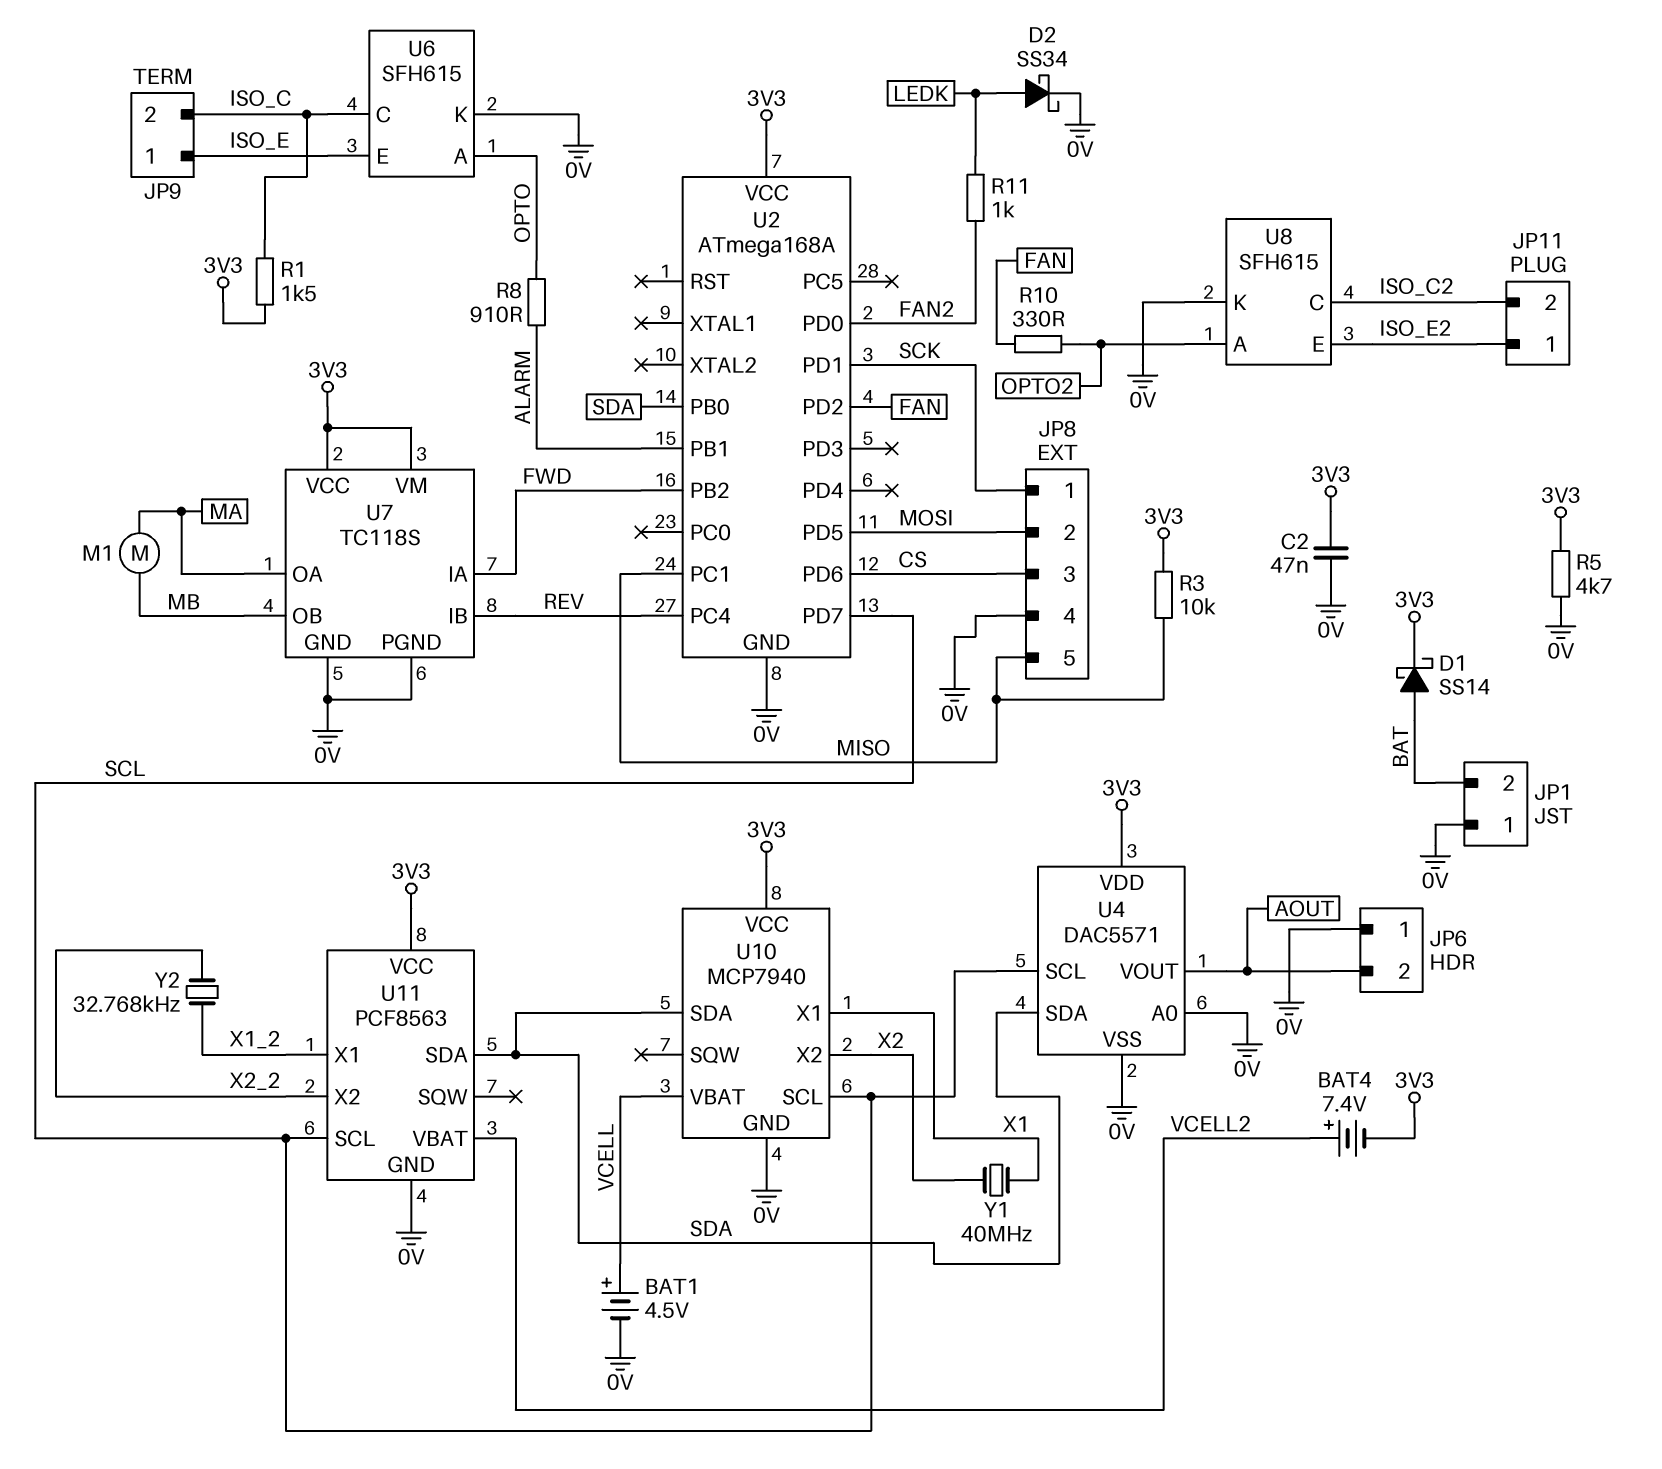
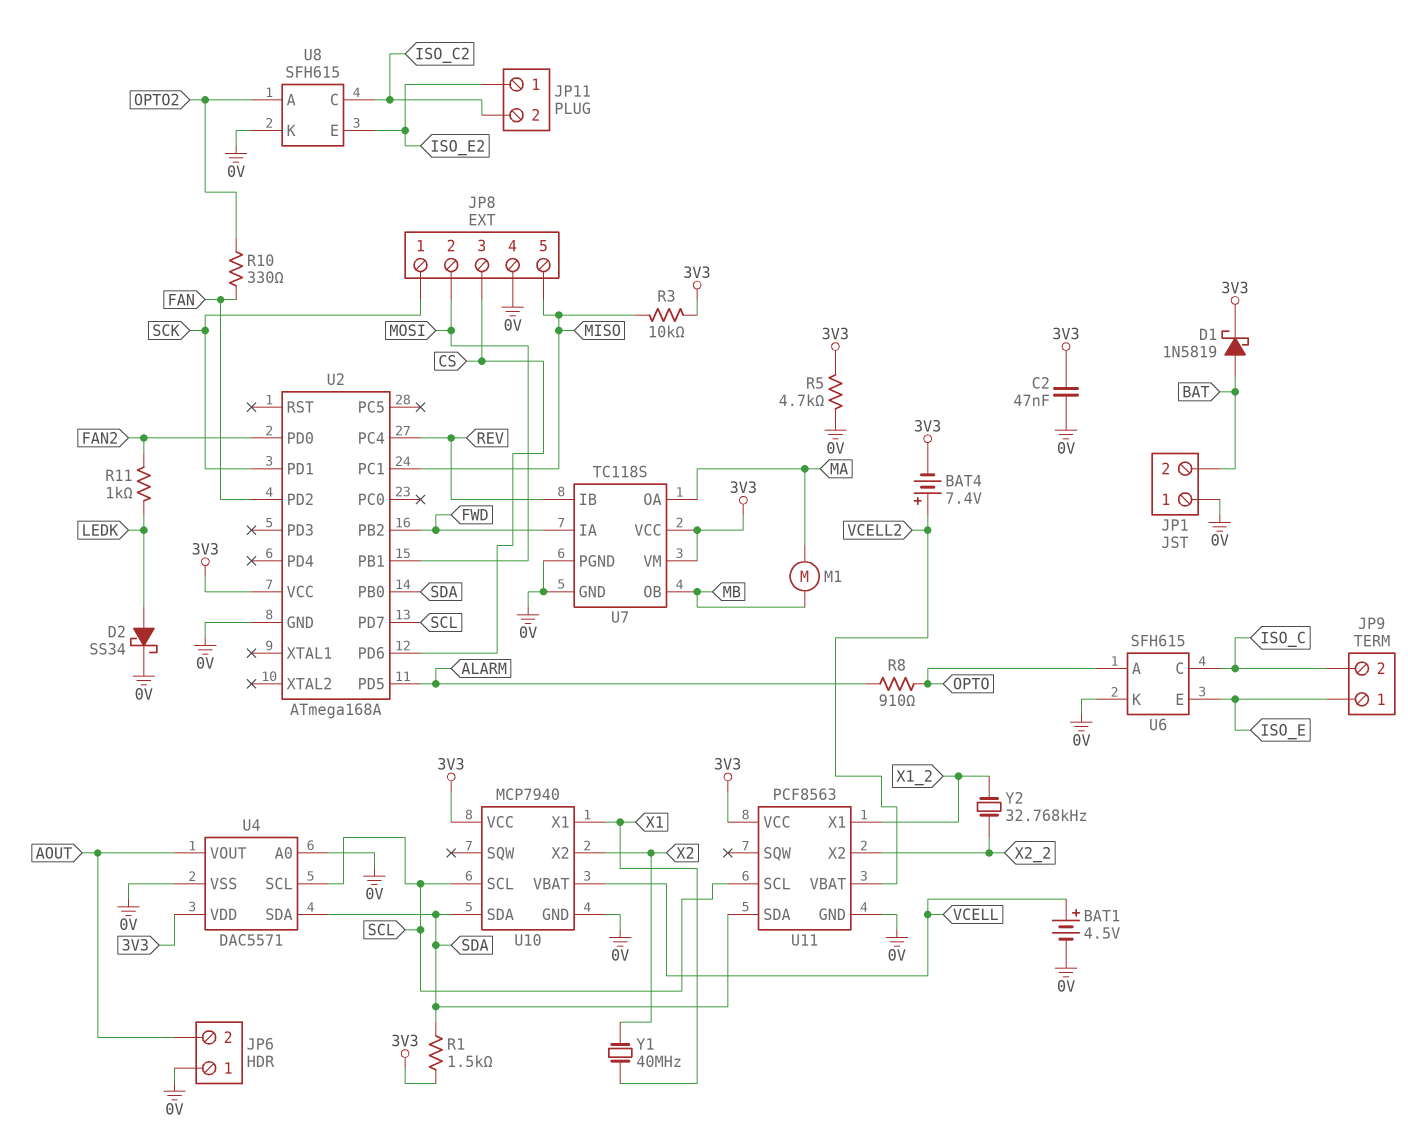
D1: schottky SS14 (A BAT, K 3V3) -> schottky 1N5819 (A BAT, K 3V3)
R1: 1.5k (3V3, ISO_C) -> 1.5k (3V3, SDA)
U2 pin PB1: ALARM -> MOSI
U2 pin PD5: MOSI -> ALARM

